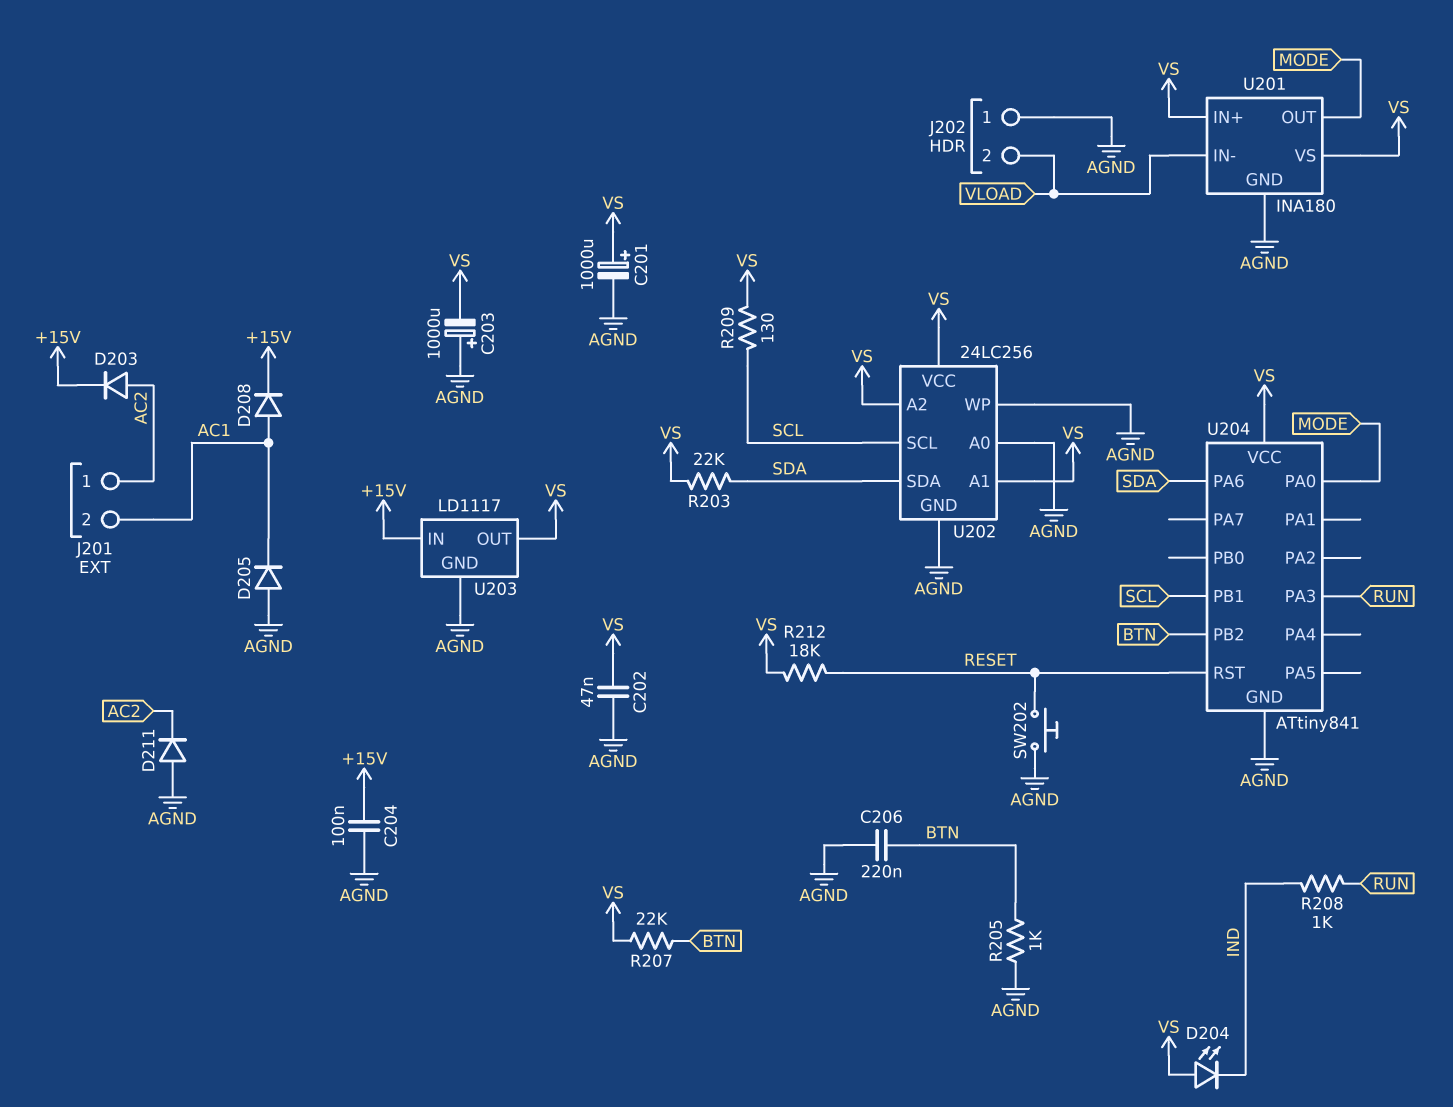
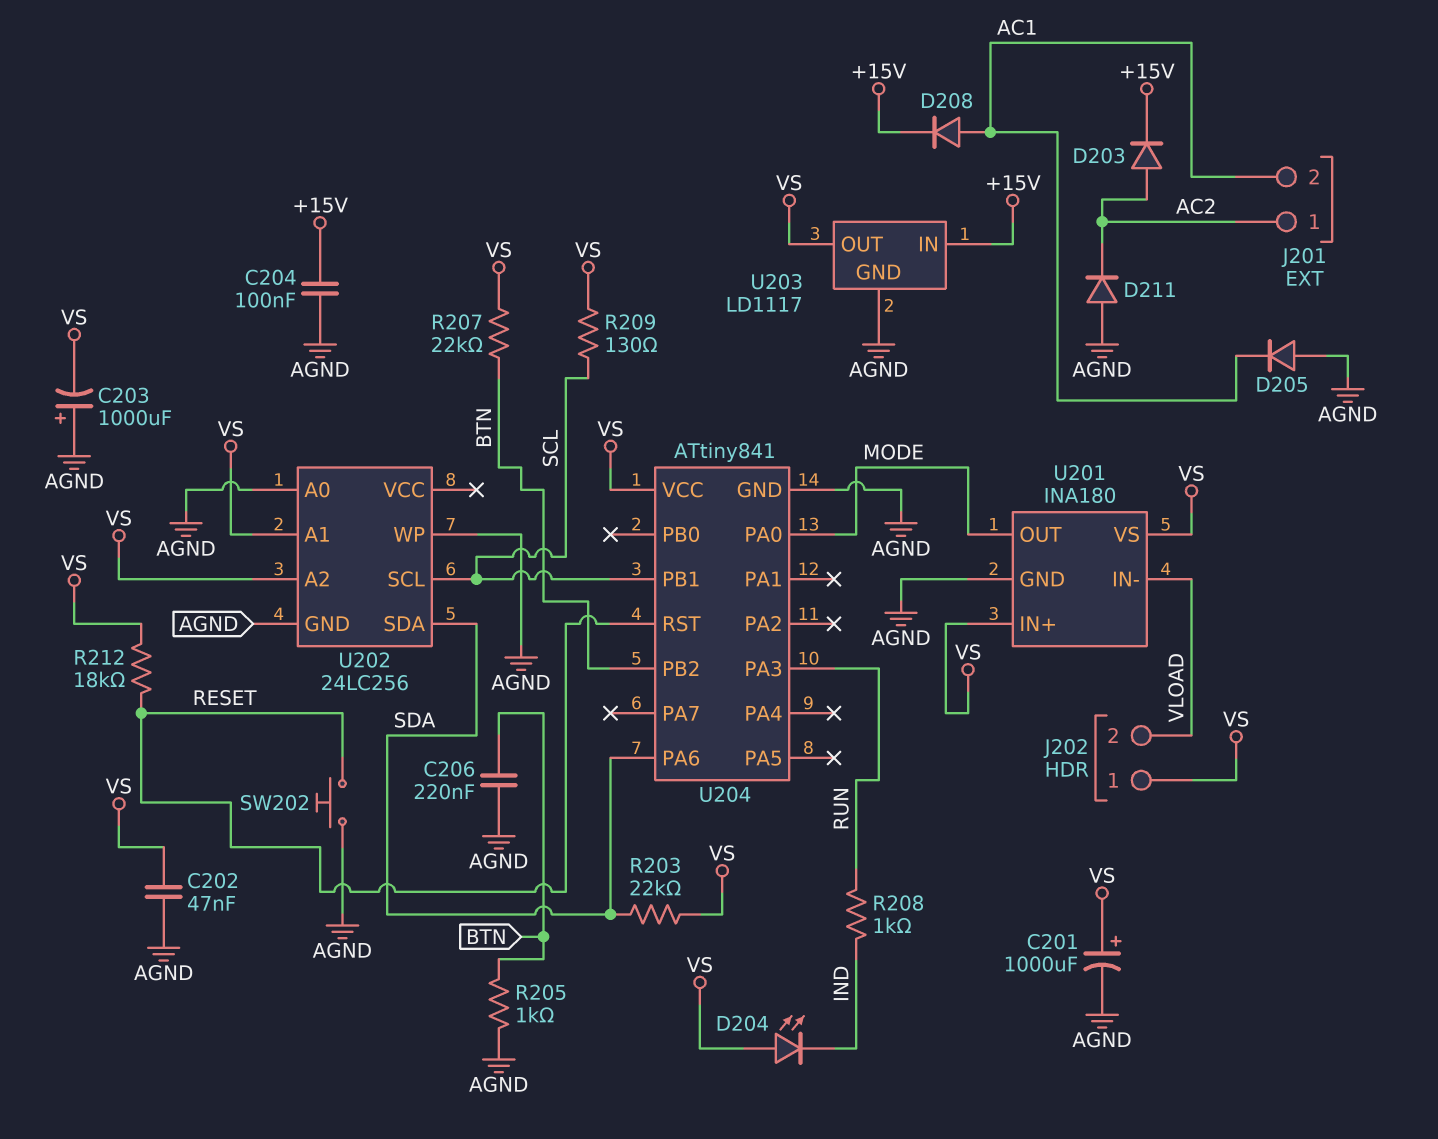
J202 pin 1: AGND -> VS
U202 pin VCC: VS -> none

